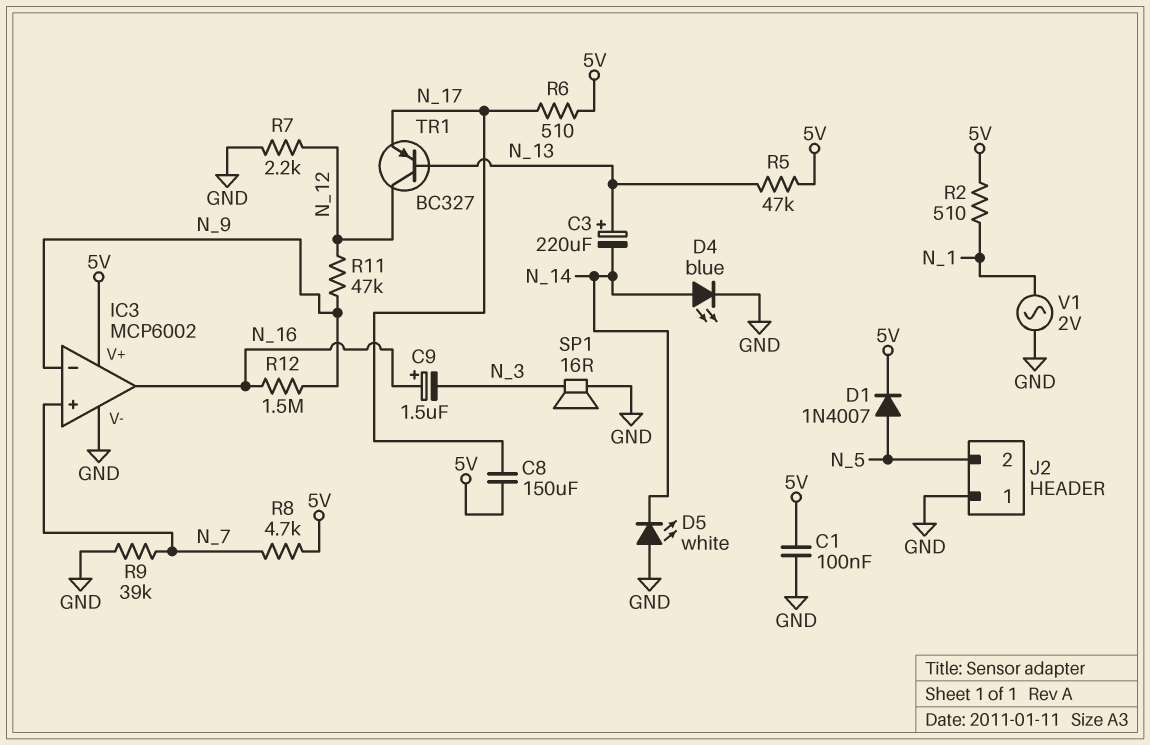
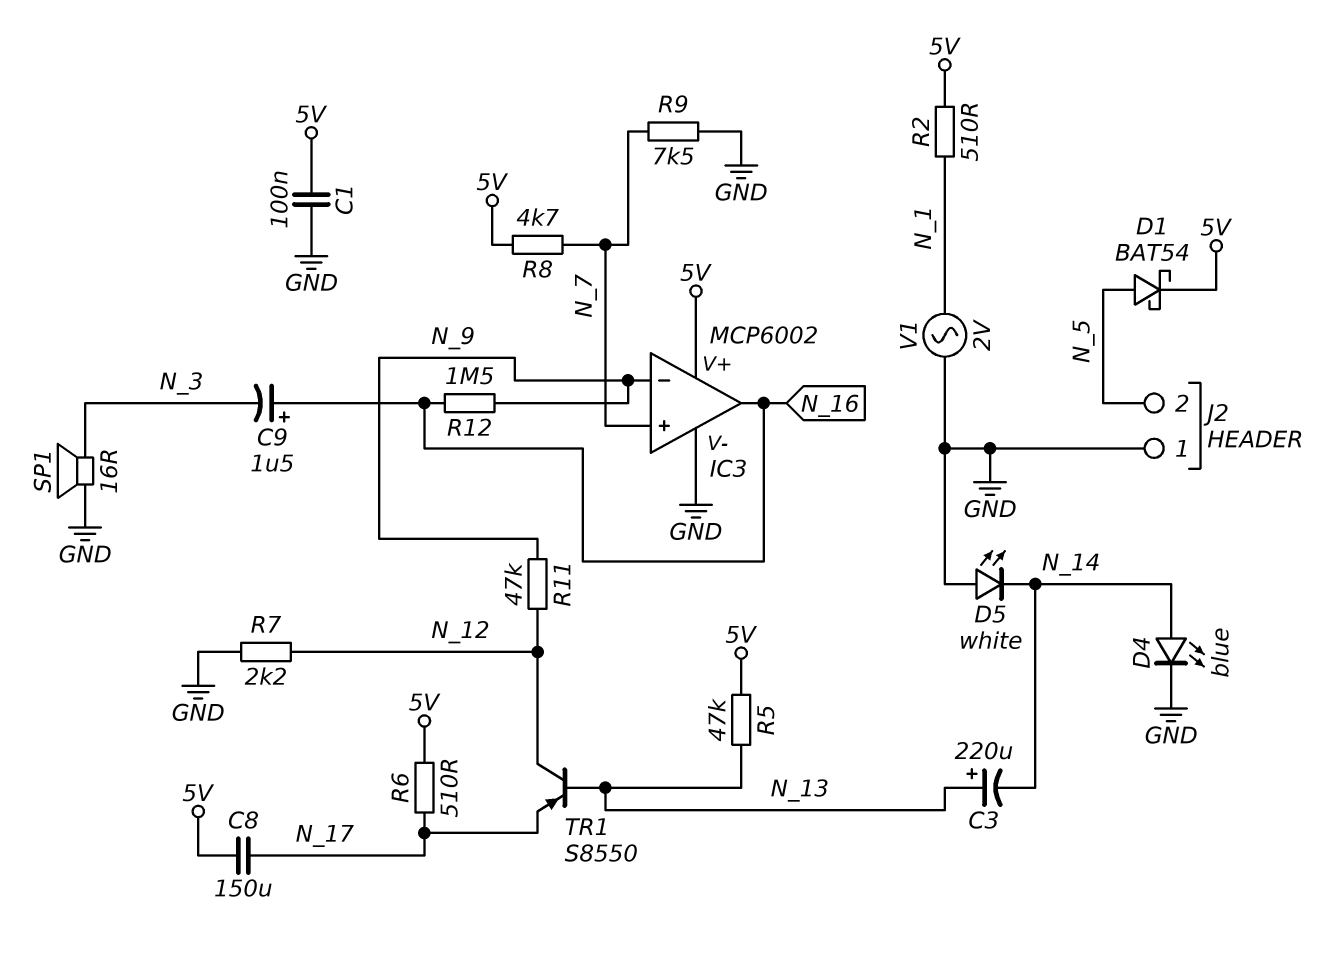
D1: diode 1N4007 (A N_5, K 5V) -> schottky BAT54 (A N_5, K 5V)
R9: 39k (GND, N_7) -> 7.5k (GND, N_7)
TR1: PNP BC327 (B N_13, C N_12, E N_17) -> PNP S8550 (B N_13, C N_12, E N_17)

